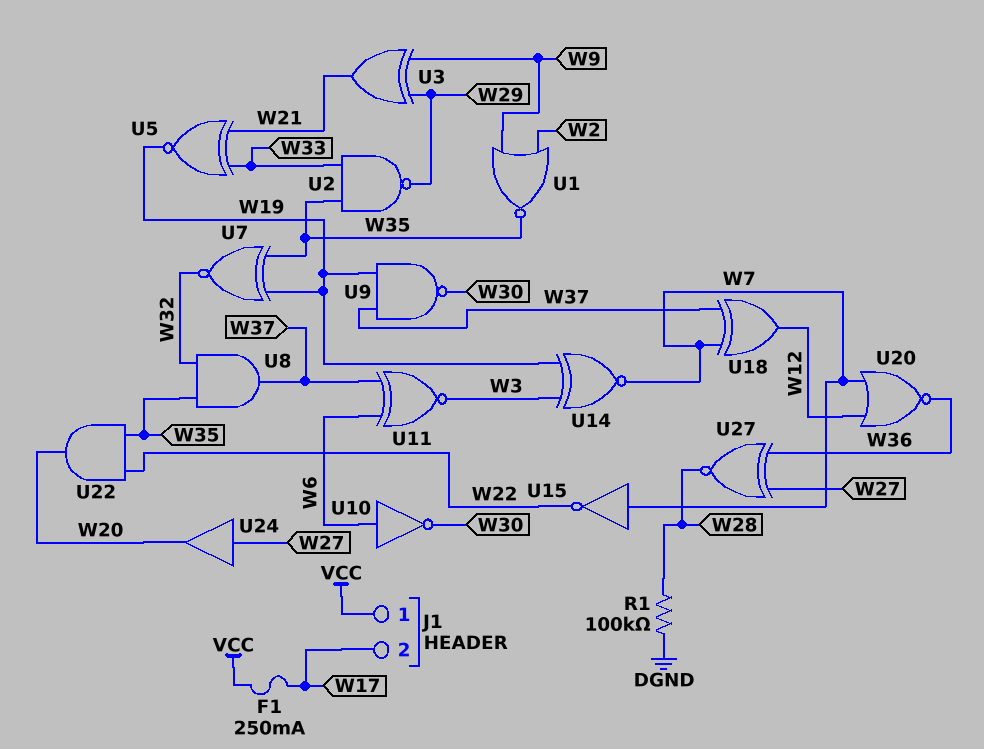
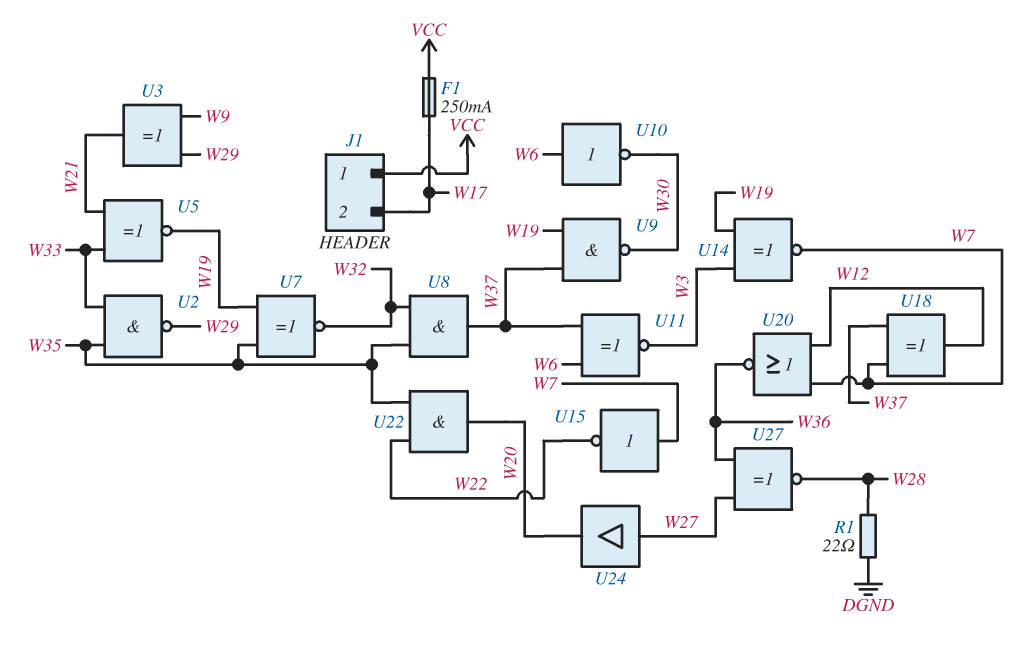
R1: 100k (DGND, W28) -> 22 (DGND, W28)
U1: NOR (in W2, in W9, out W35) -> none

